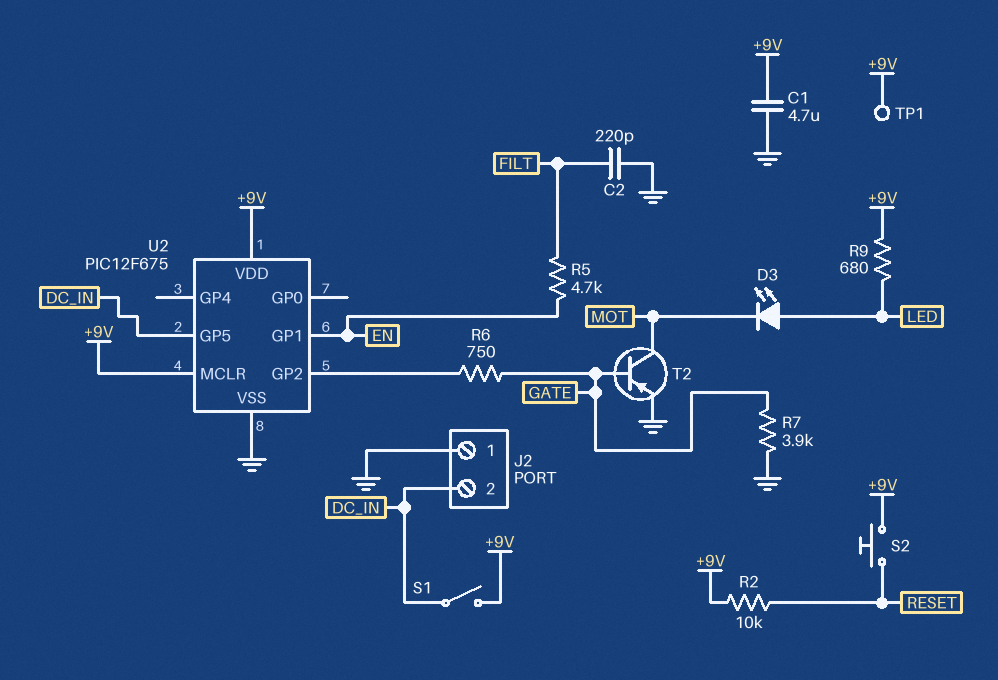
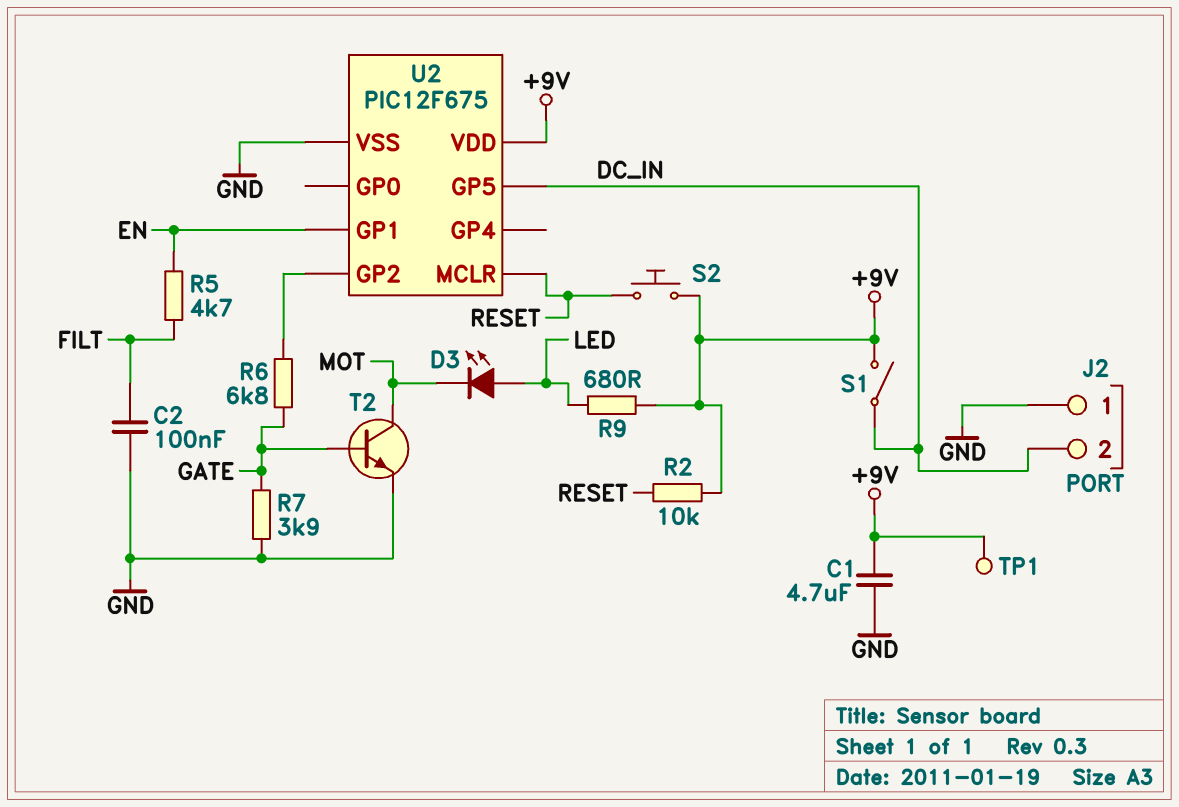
C2: 220pF (FILT, GND) -> 100nF (FILT, GND)
R6: 750 (GATE, U2/GP2) -> 6.8k (GATE, U2/GP2)
T2: PNP (B GATE, C MOT, E GND) -> NPN (B GATE, C MOT, E GND)
U2 pin MCLR: +9V -> RESET

